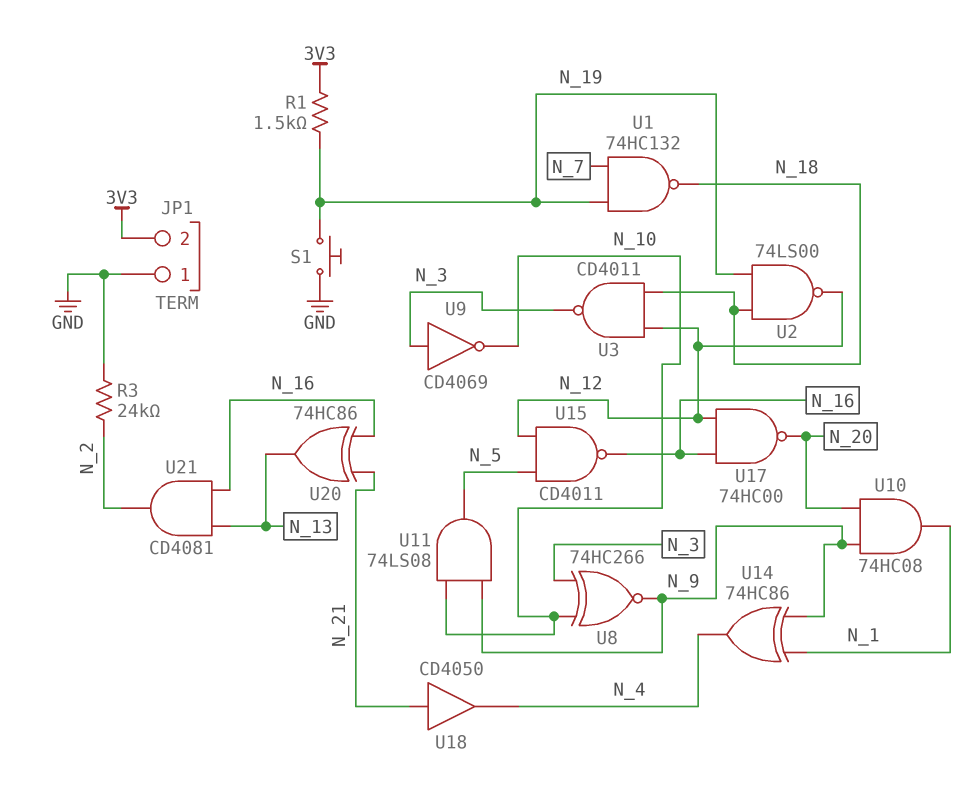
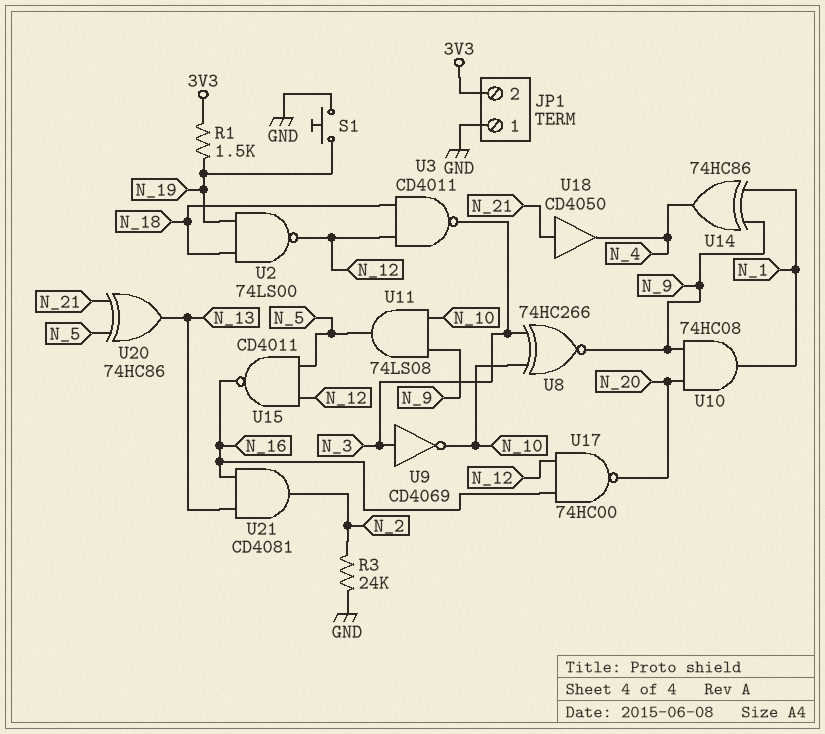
U1: NAND 74HC132 (in N_7, in N_19, out N_18) -> none
U20: XOR 74HC86 (in N_16, in N_21, out N_13) -> XOR 74HC86 (in N_5, in N_21, out N_13)

